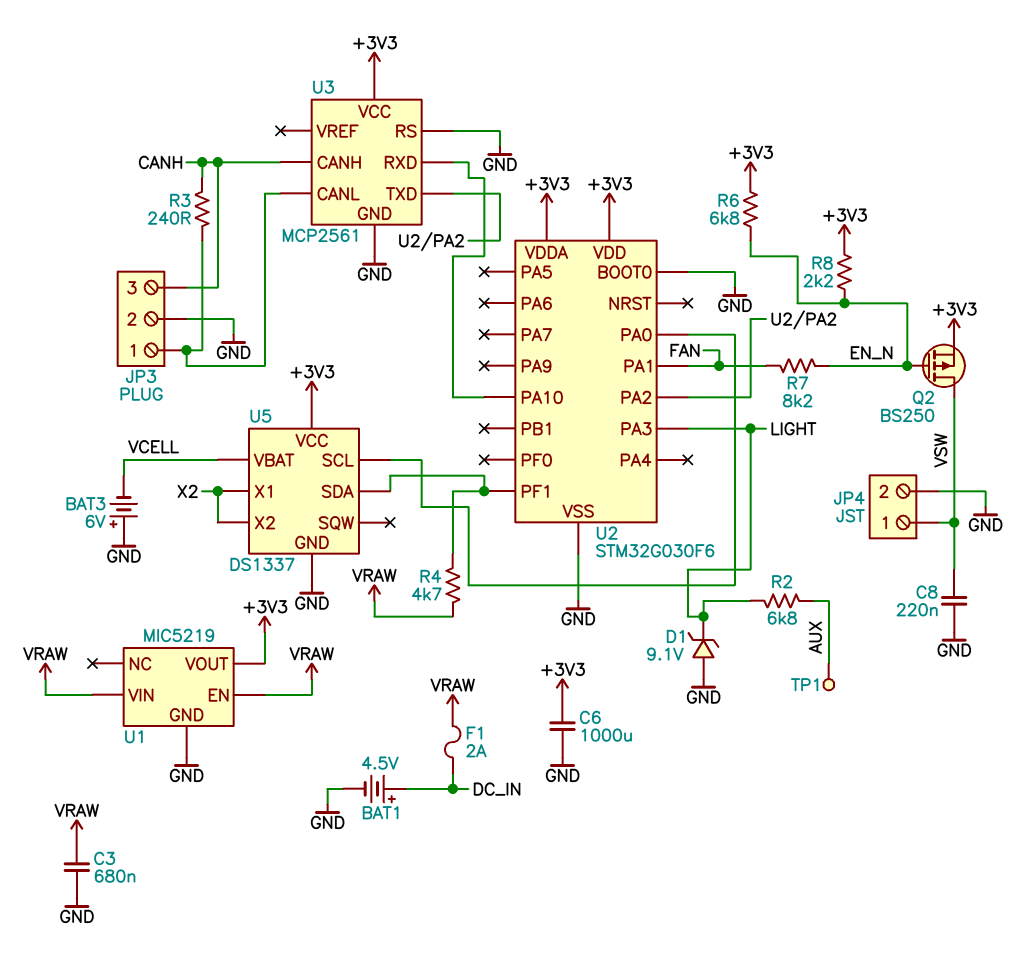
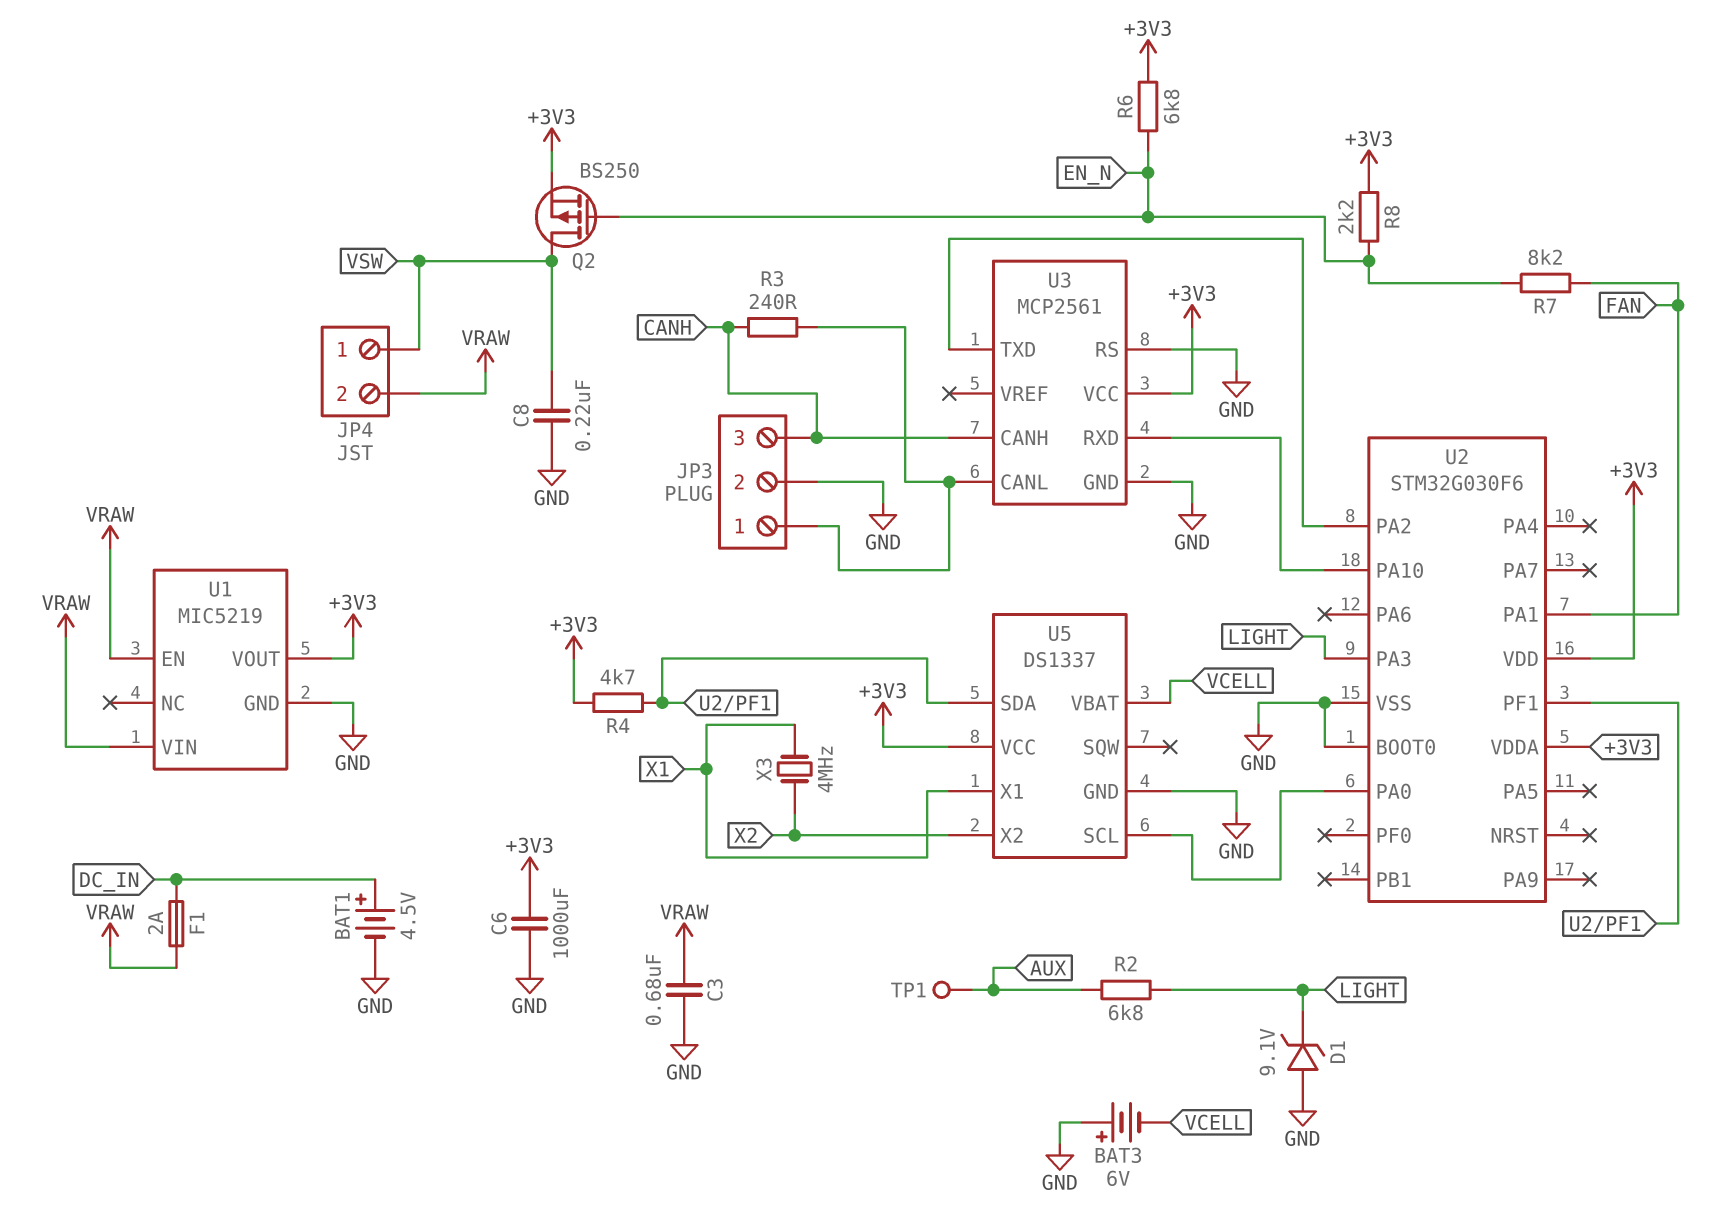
JP4 pin 2: GND -> VRAW
R4: 4.7k (U2/PF1, VRAW) -> 4.7k (+3V3, U2/PF1)
U5 pin X1: X2 -> X1
X3: none -> 4MHz (X1, X2)

